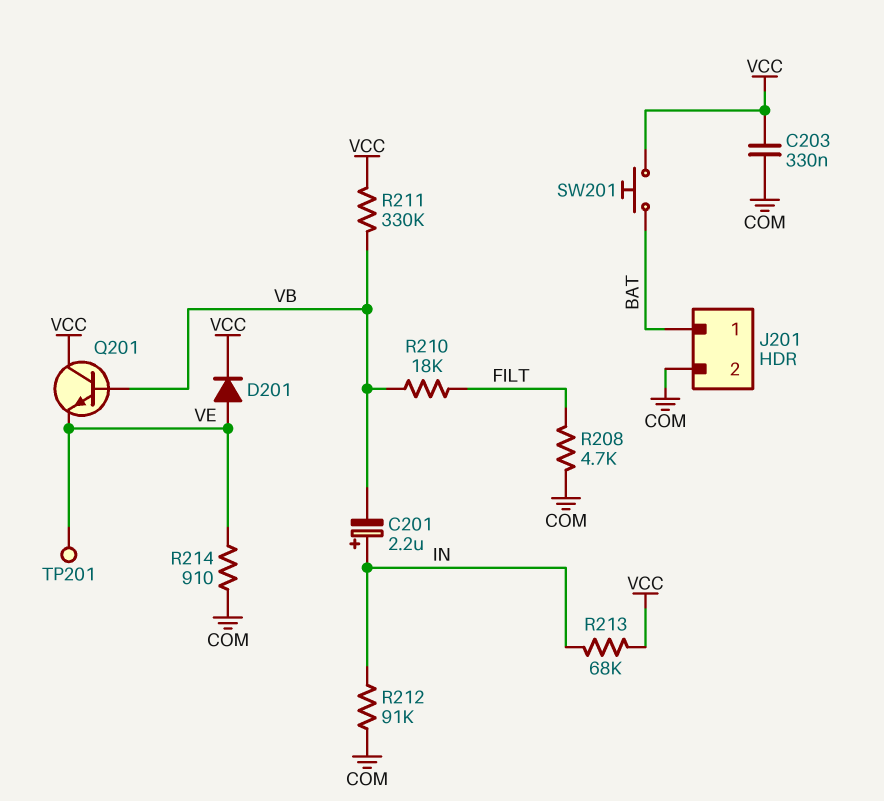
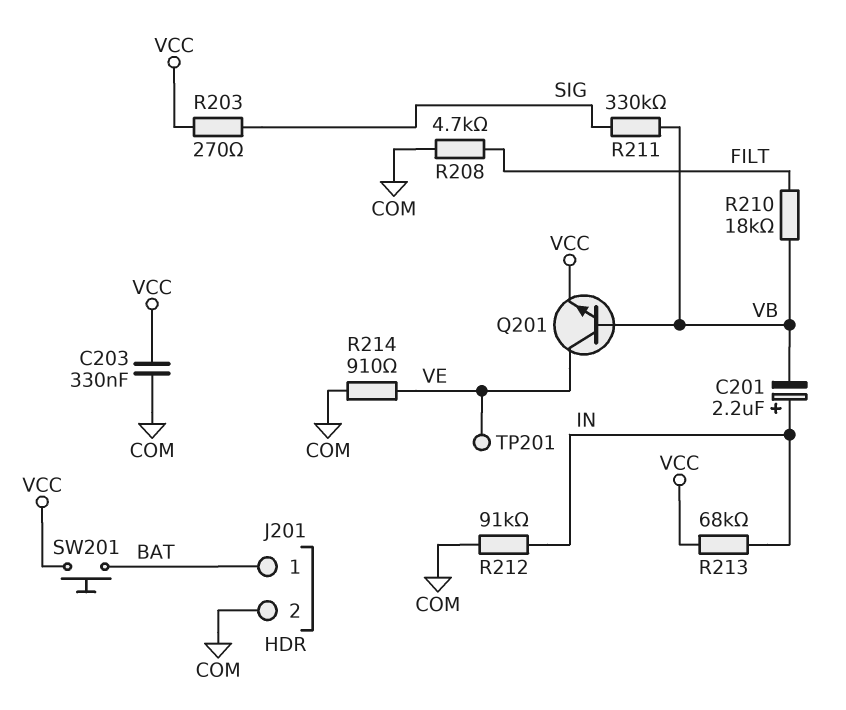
D201: diode (A VE, K VCC) -> none
Q201: NPN (B VB, C VCC, E VE) -> NPN (B VB, C VE, E VCC)
R203: none -> 270 (SIG, VCC)
R211: 330k (VB, VCC) -> 330k (SIG, VB)

